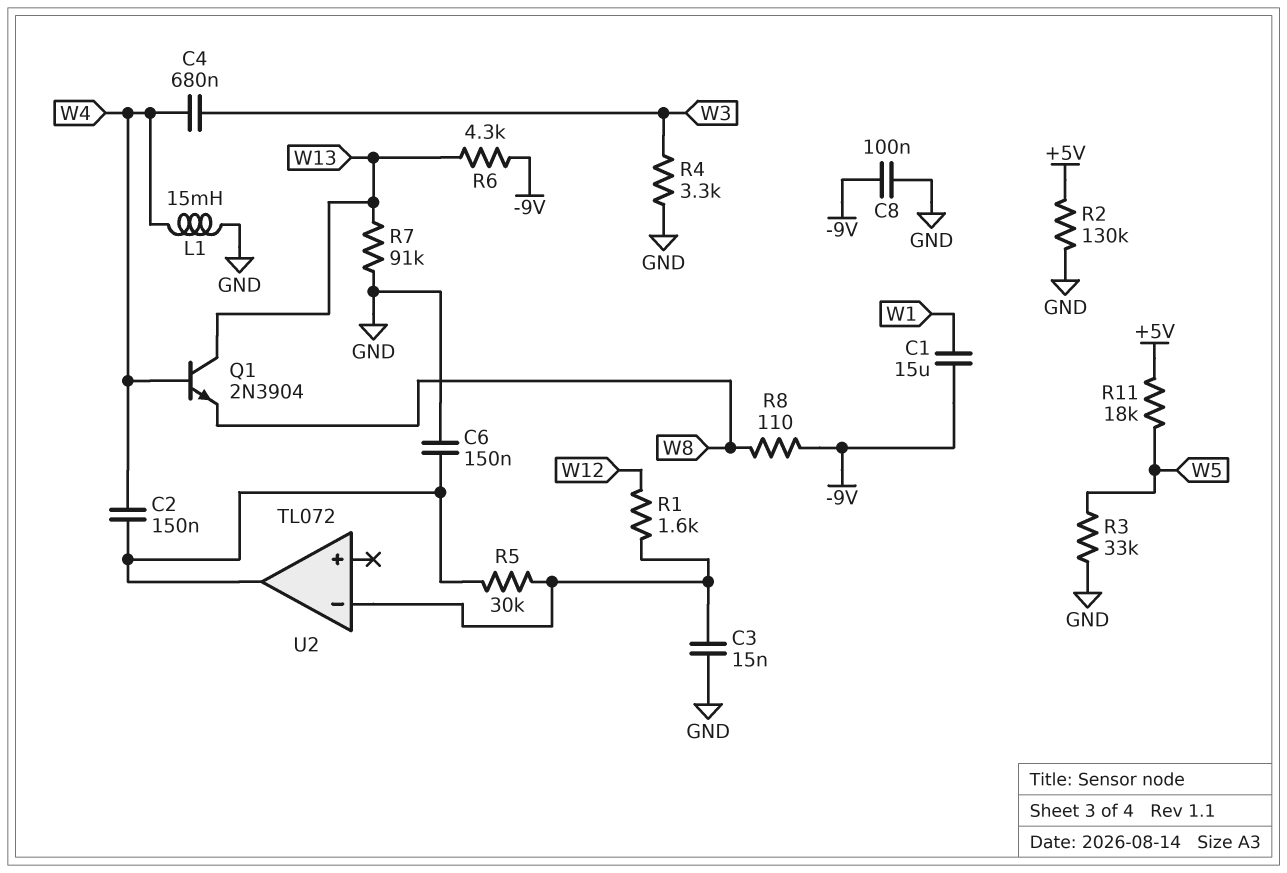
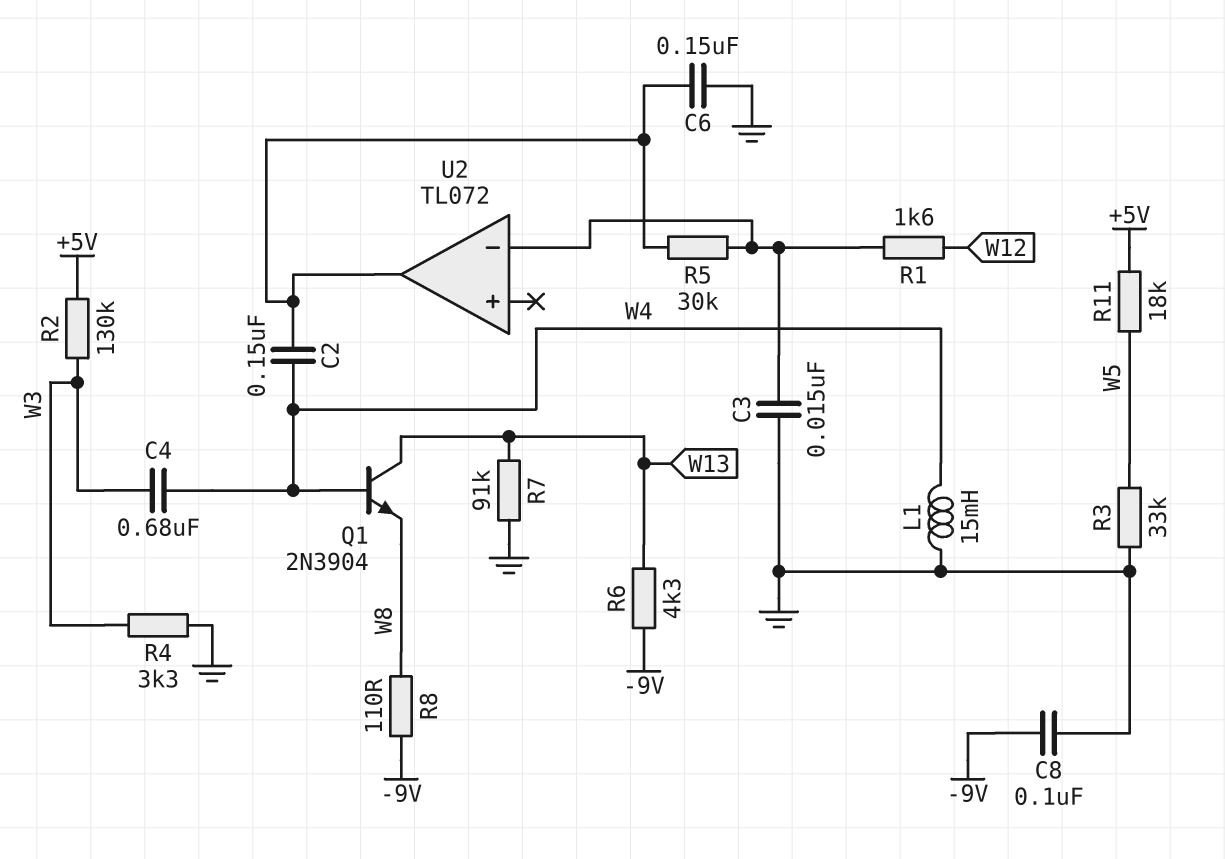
C1: 15uF (-9V, W1) -> none
R2: 130k (+5V, GND) -> 130k (+5V, W3)

